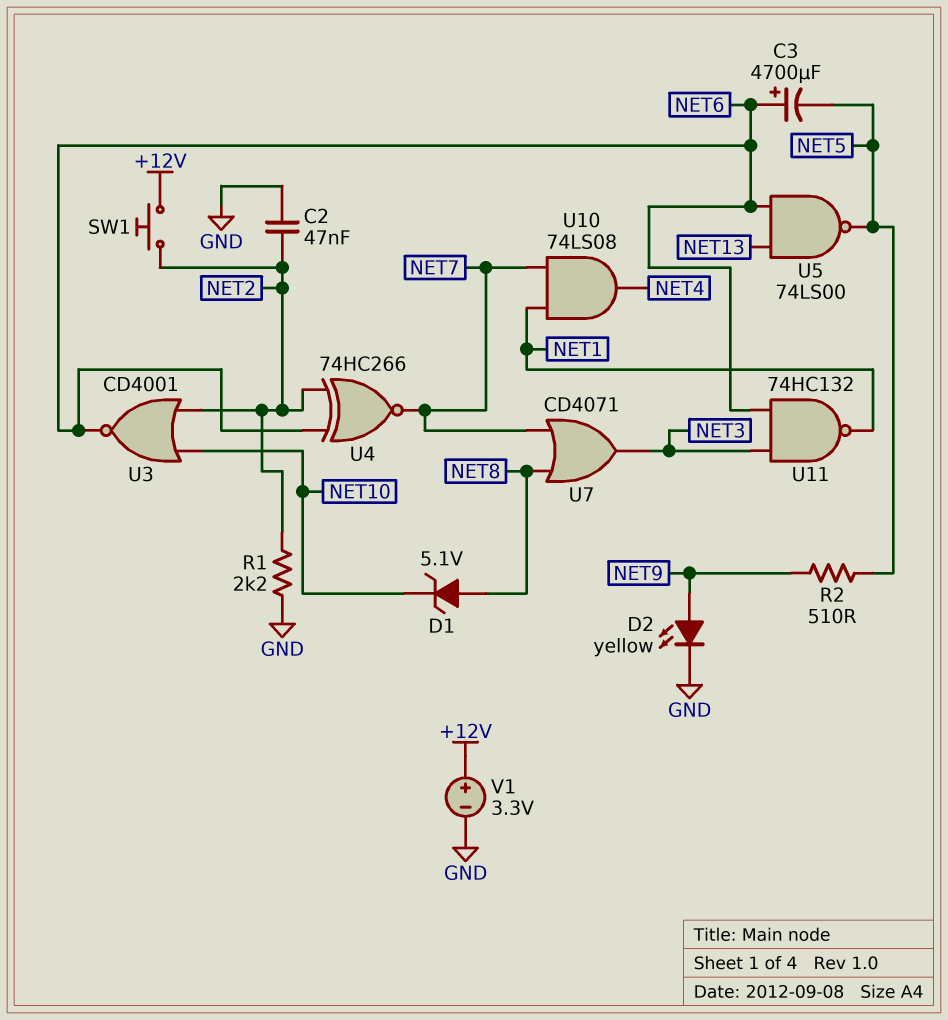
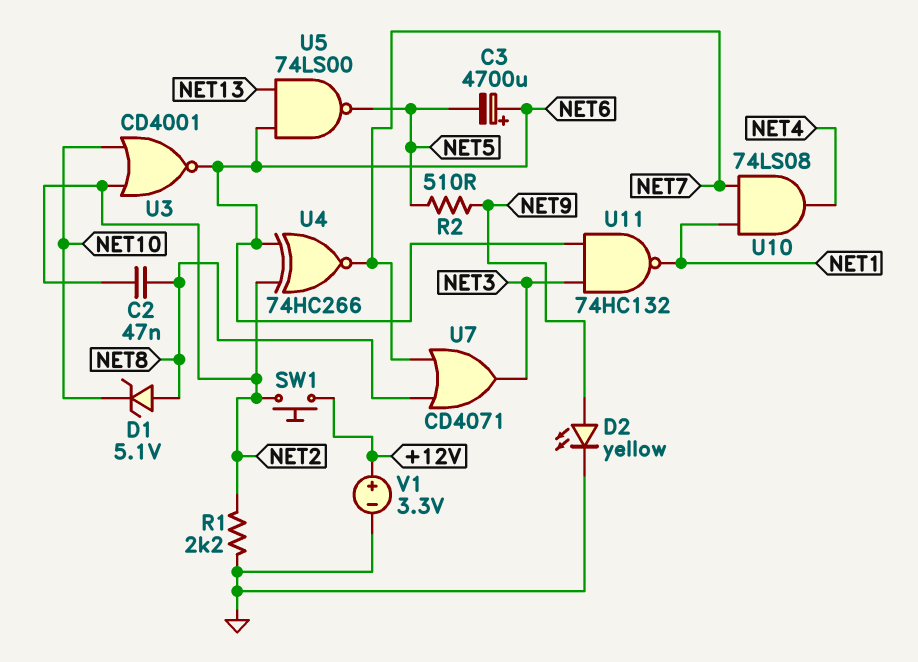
C2: 47nF (GND, NET2) -> 47nF (NET2, NET8)

